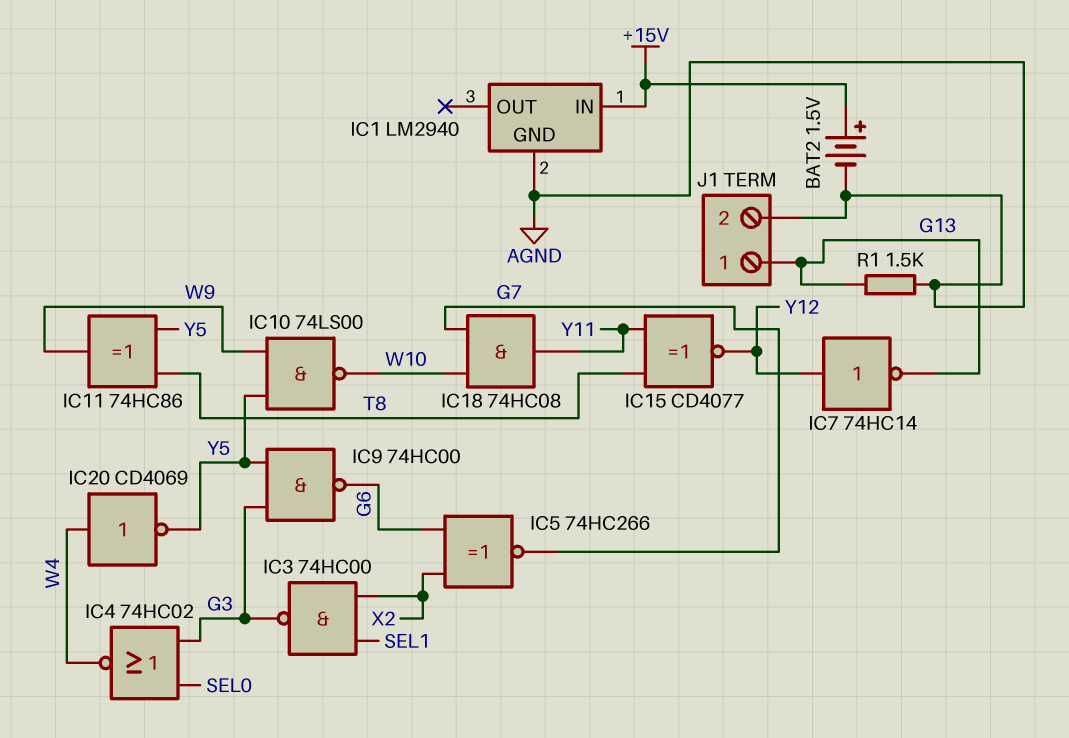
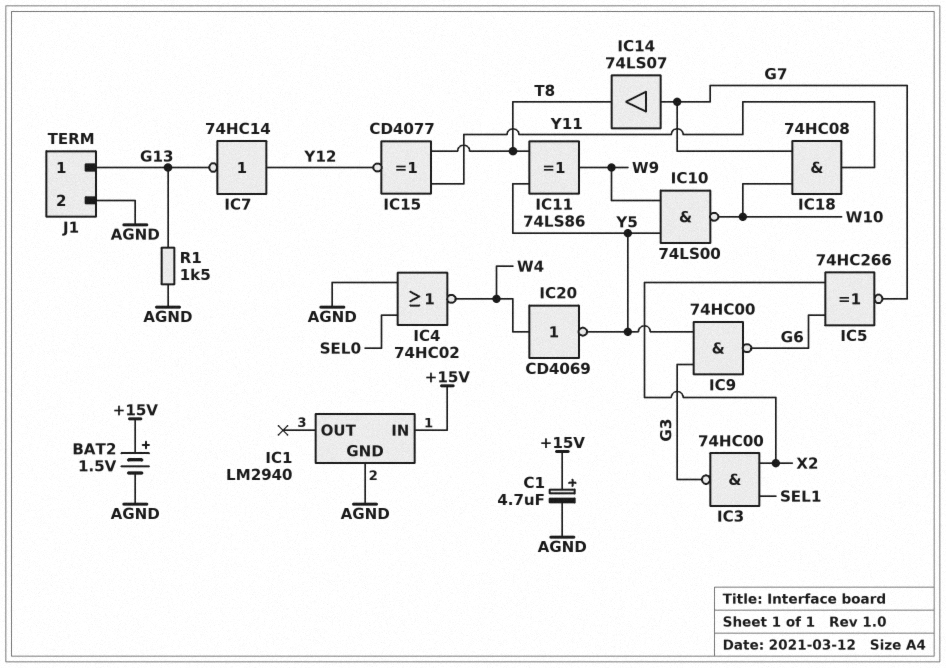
C1: none -> 4.7uF (plus +15V, minus AGND)
IC4: NOR 74HC02 (in G3, in SEL0, out W4) -> NOR 74HC02 (in AGND, in SEL0, out W4)
IC11: XOR 74HC86 (in T8, in Y5, out W9) -> XOR 74LS86 (in T8, in Y5, out W9)
IC14: none -> buffer 74LS07 (in G7, out T8)

